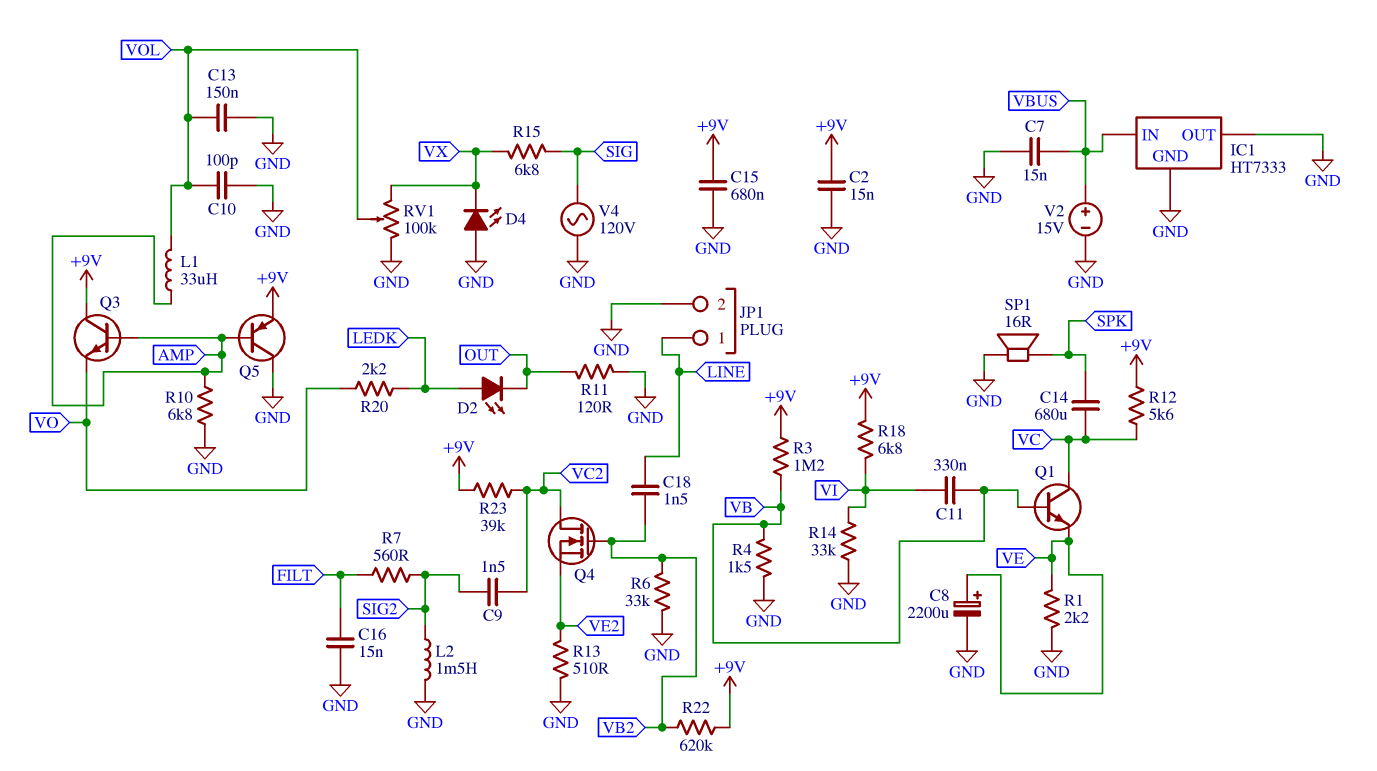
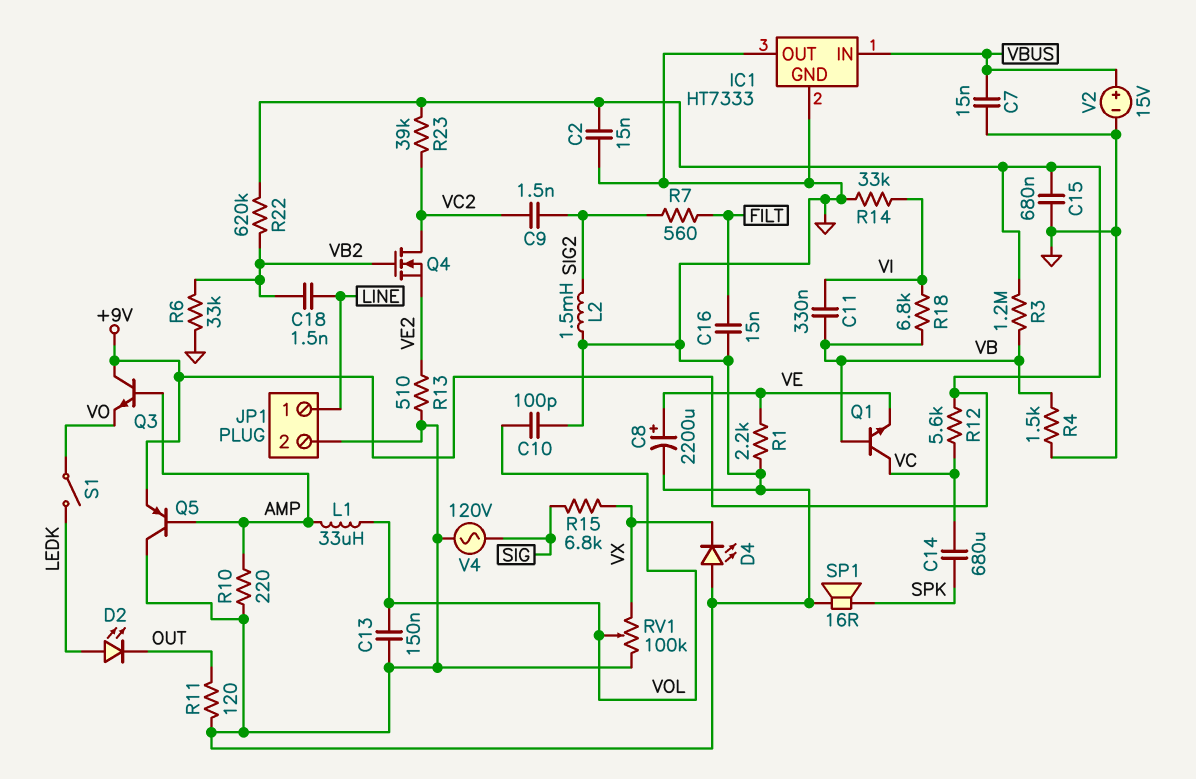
R10: 6.8k (AMP, GND) -> 220 (AMP, GND)
R18: 6.8k (+9V, VI) -> 6.8k (VB, VI)
R20: 2.2k (LEDK, VO) -> none
S1: none -> switch (LEDK, VO)

